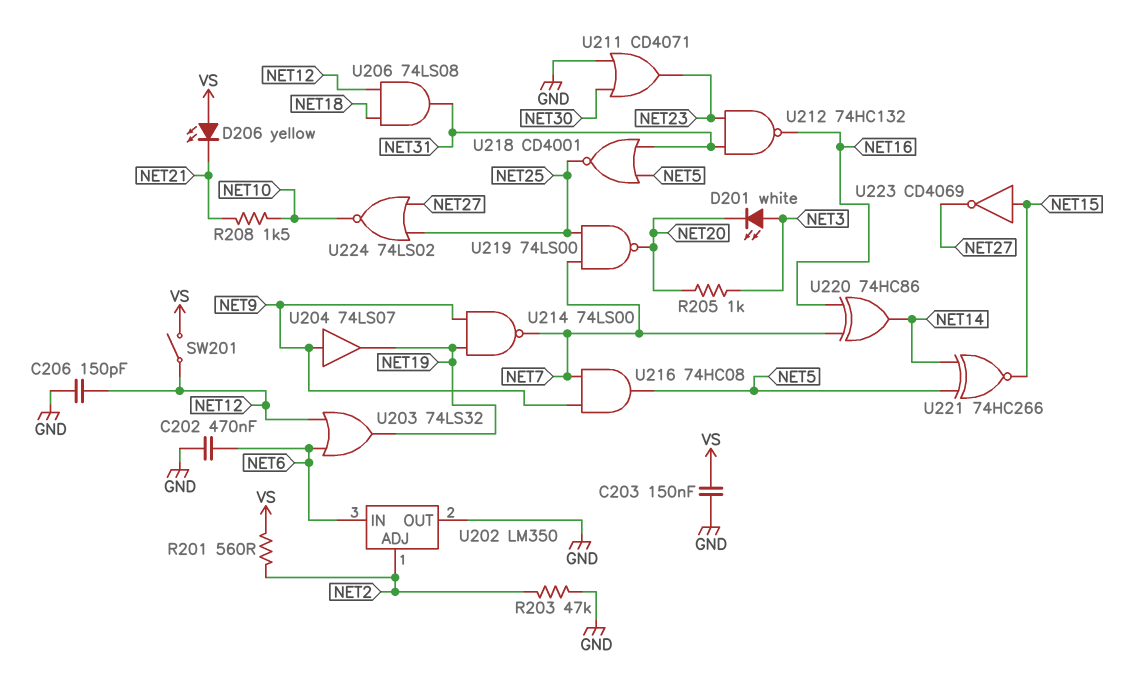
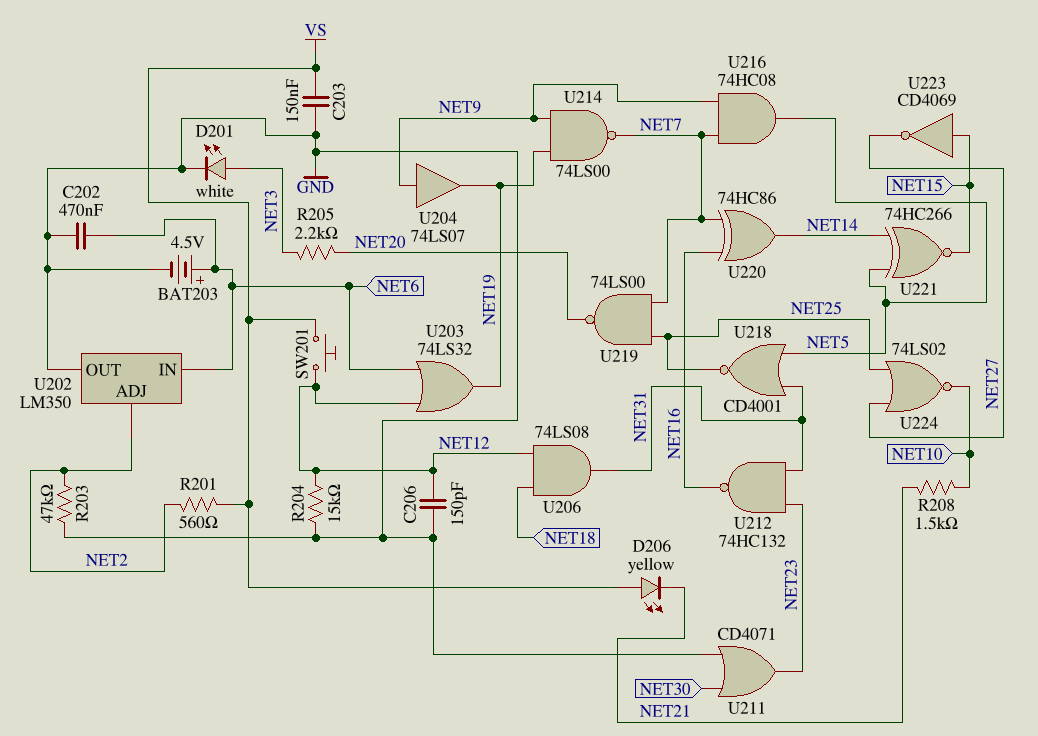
BAT203: none -> 4.5V (plus NET6, minus GND)
D201: LED white (A NET3, K NET20) -> LED white (A NET3, K GND)
R204: none -> 15k (GND, NET12)
R205: 1k (NET3, NET20) -> 2.2k (NET3, NET20)
SW201: switch (NET12, VS) -> button (NET12, VS)

